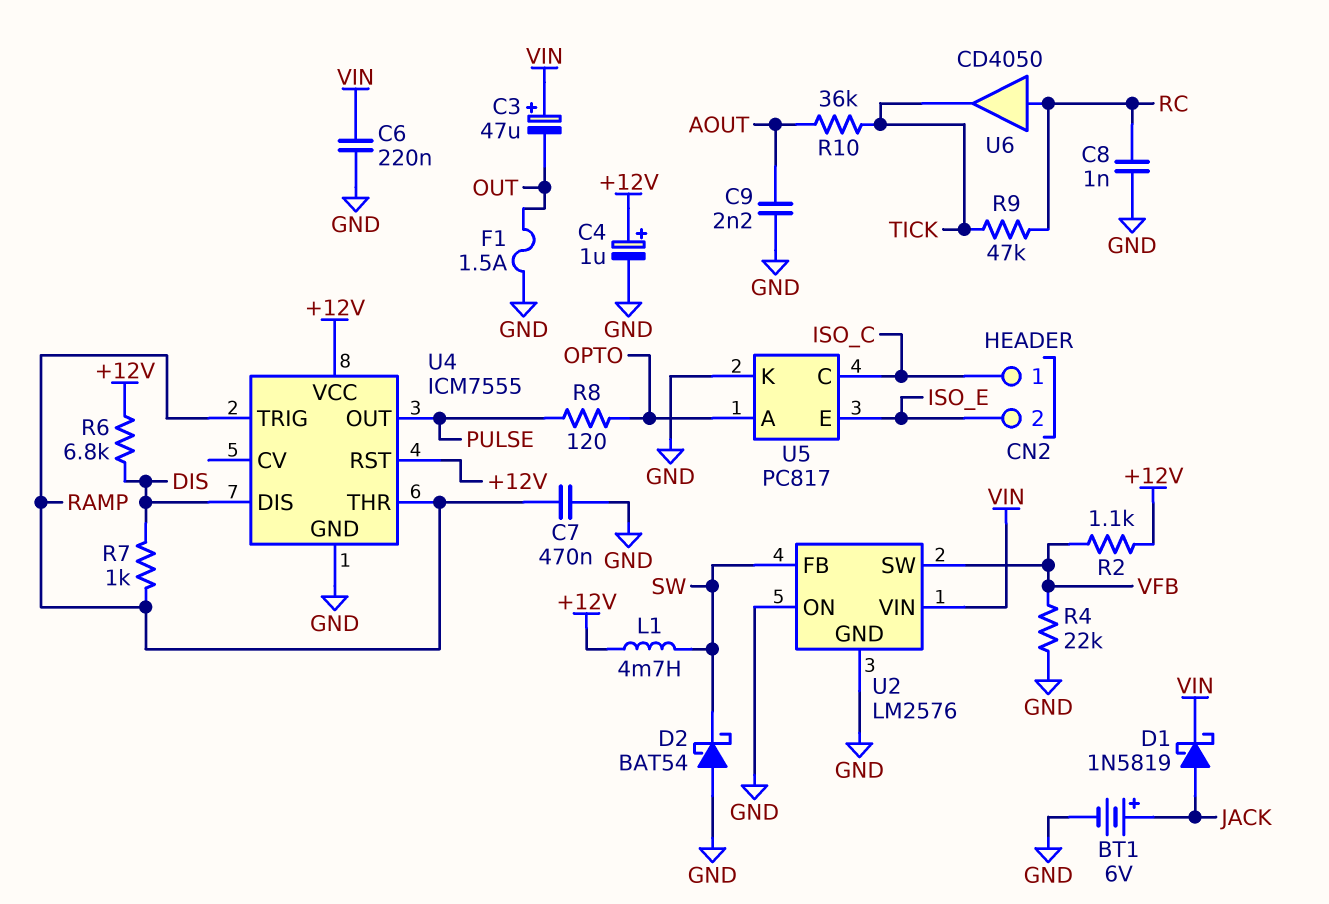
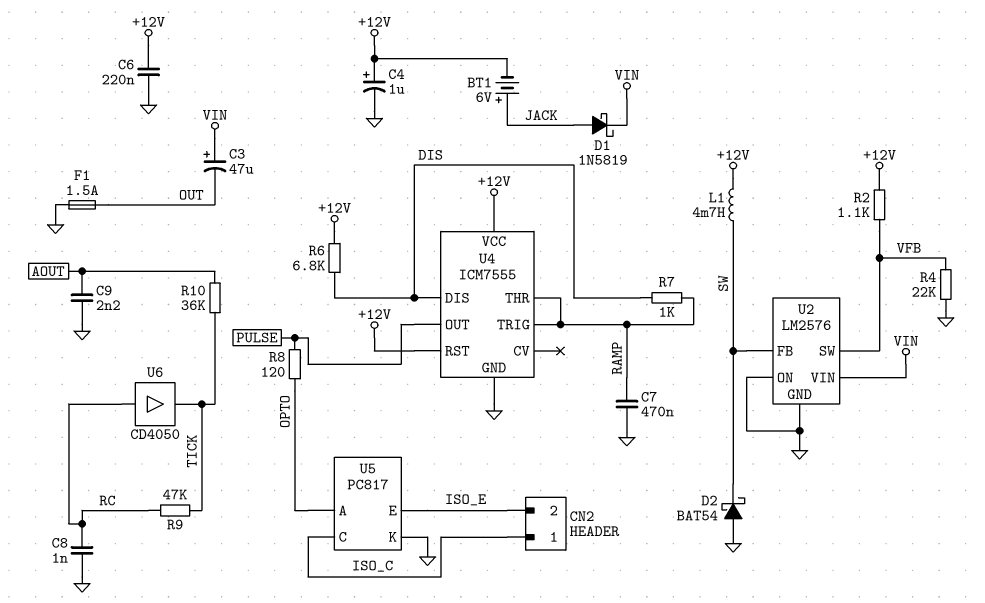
BT1: 6V (plus JACK, minus GND) -> 6V (plus JACK, minus +12V)
C6: 220nF (GND, VIN) -> 220nF (+12V, GND)

